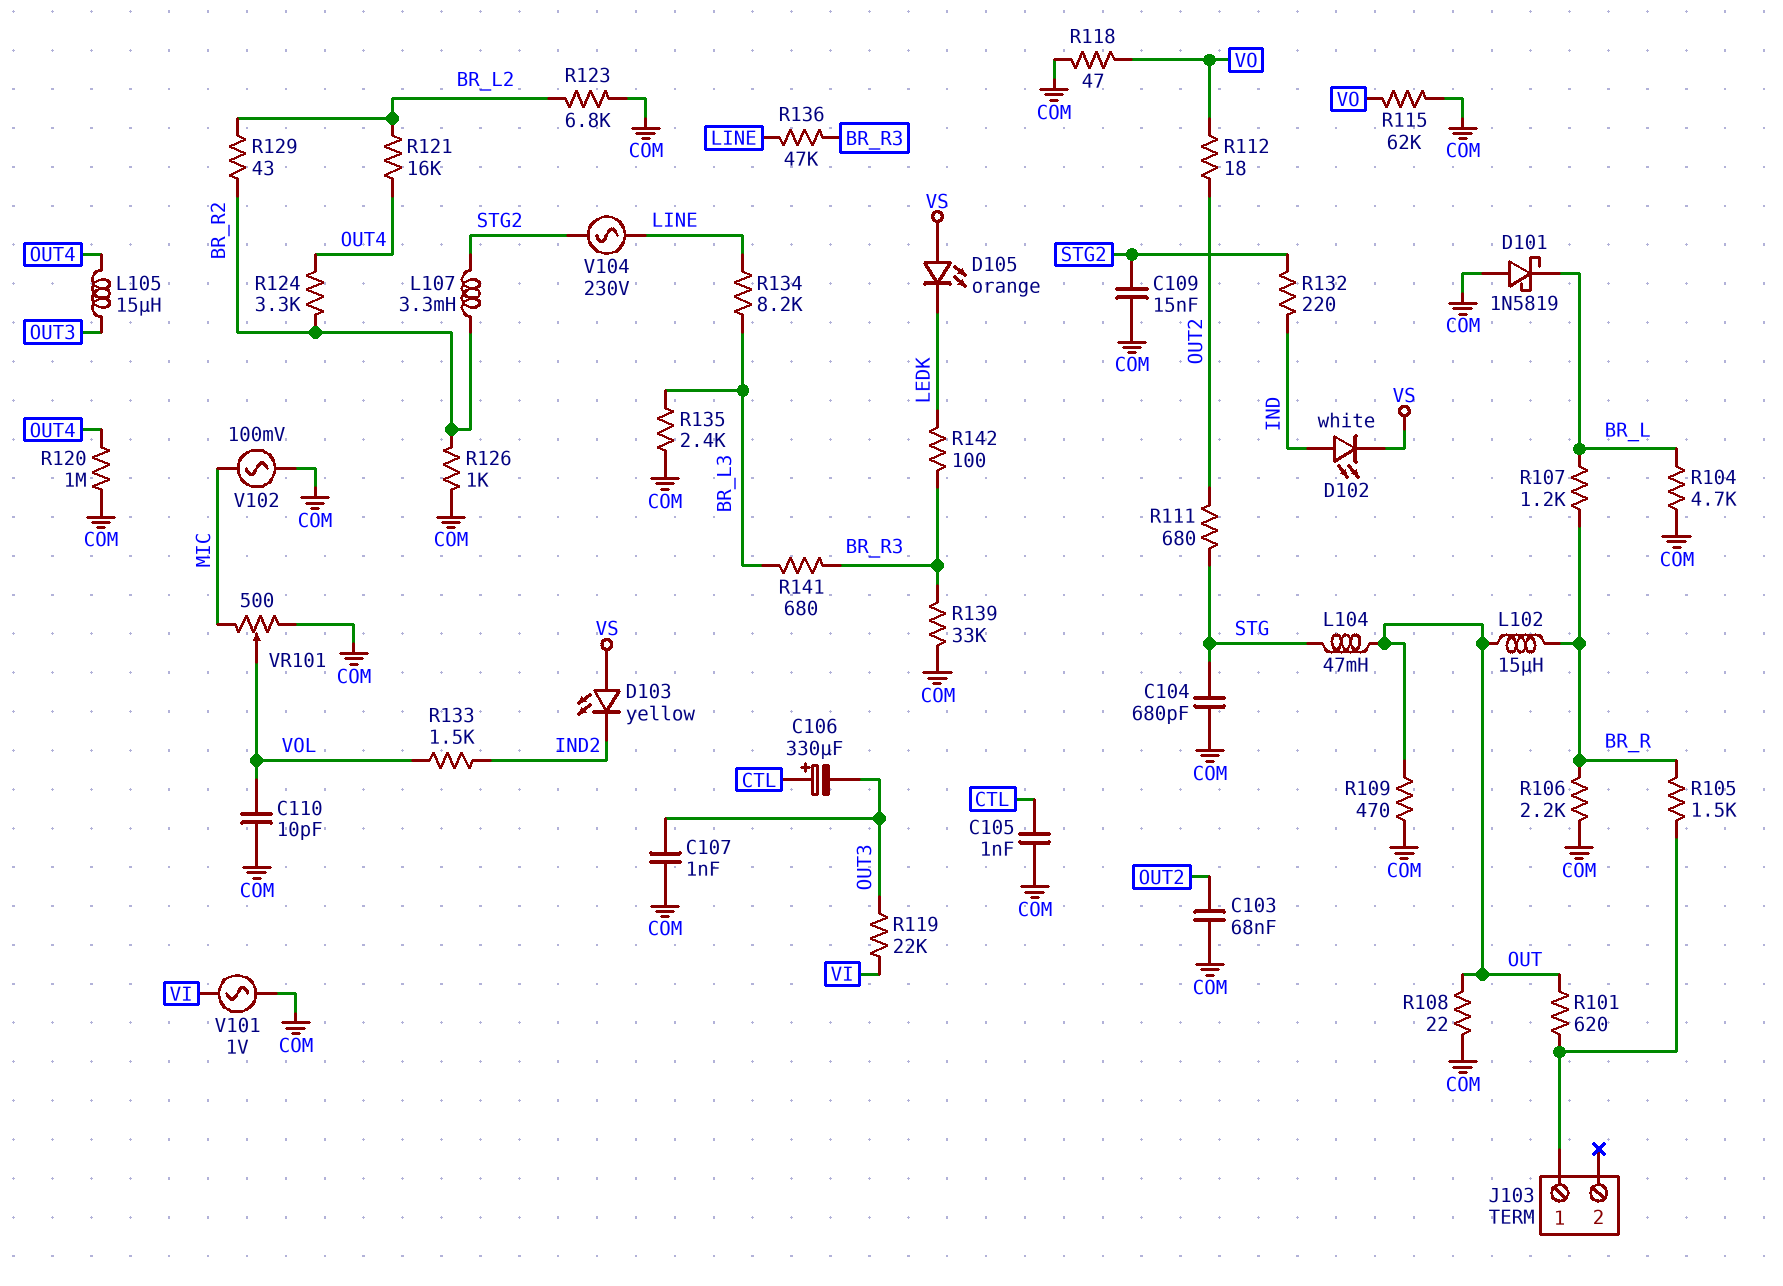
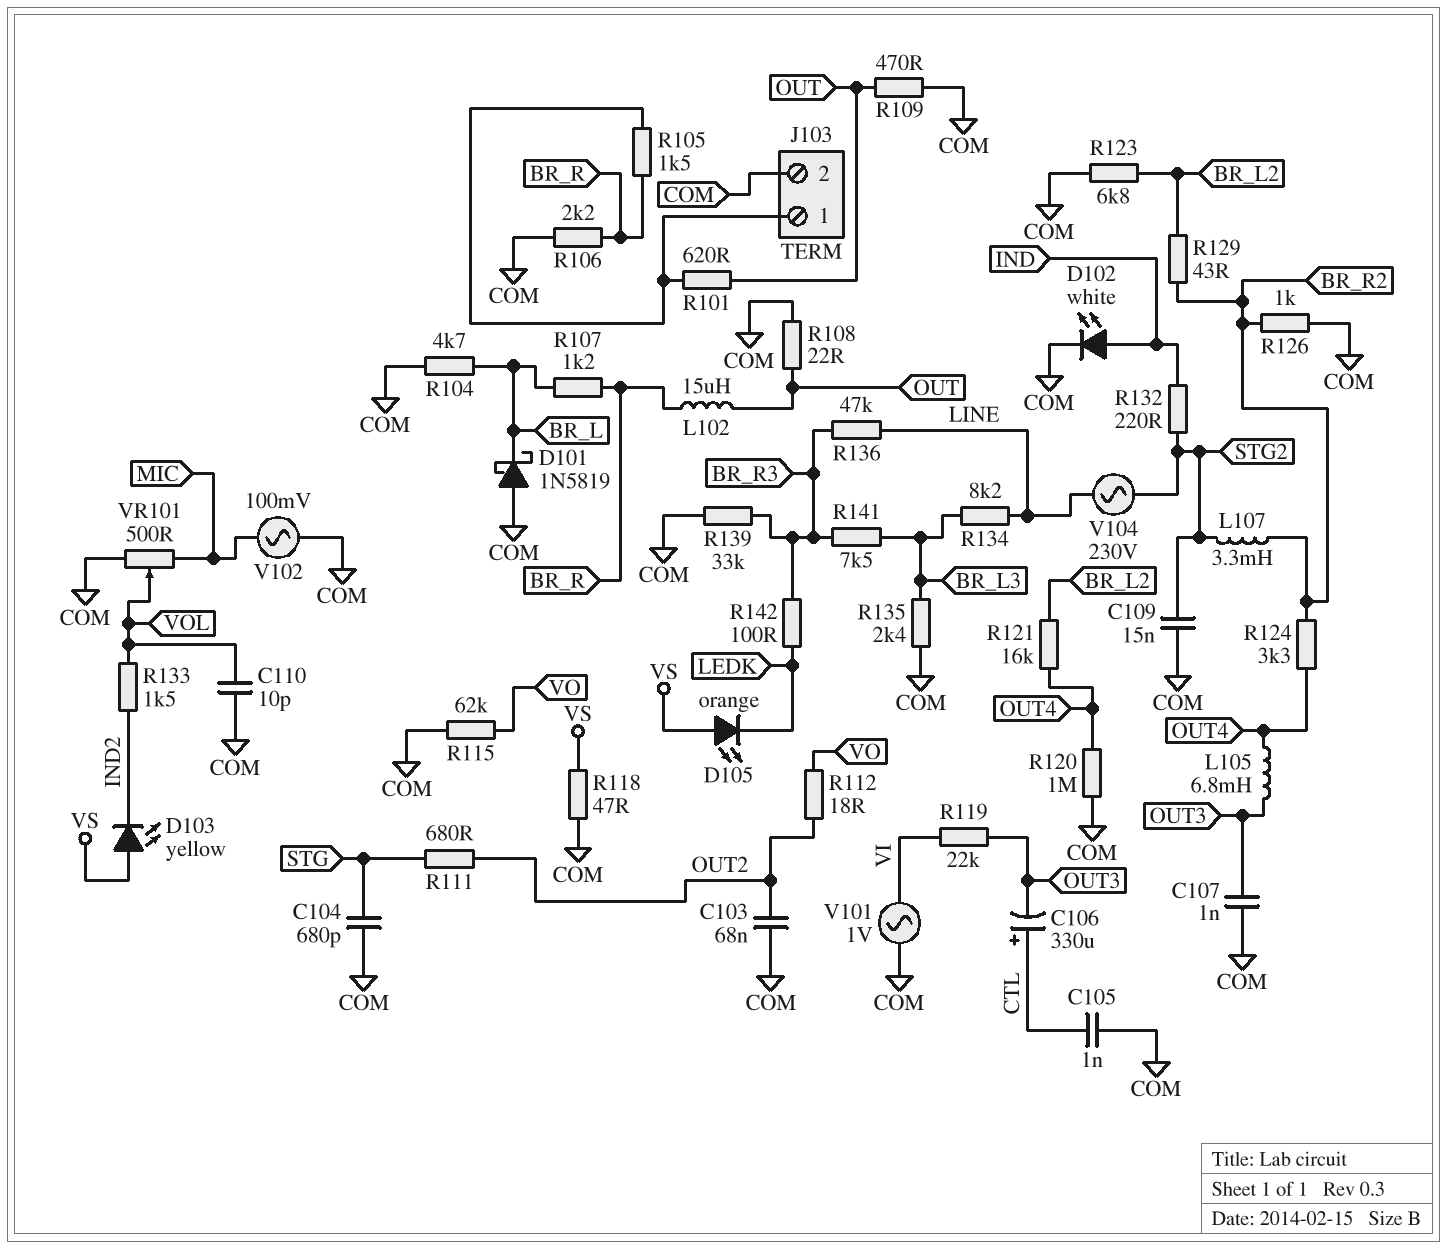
D102: LED white (A IND, K VS) -> LED white (A IND, K COM)
J103 pin 2: none -> COM
L104: 47mH (OUT, STG) -> none
L105: 15uH (OUT3, OUT4) -> 6.8mH (OUT3, OUT4)
R118: 47 (COM, VO) -> 47 (COM, VS)
R141: 680 (BR_L3, BR_R3) -> 7.5k (BR_L3, BR_R3)

